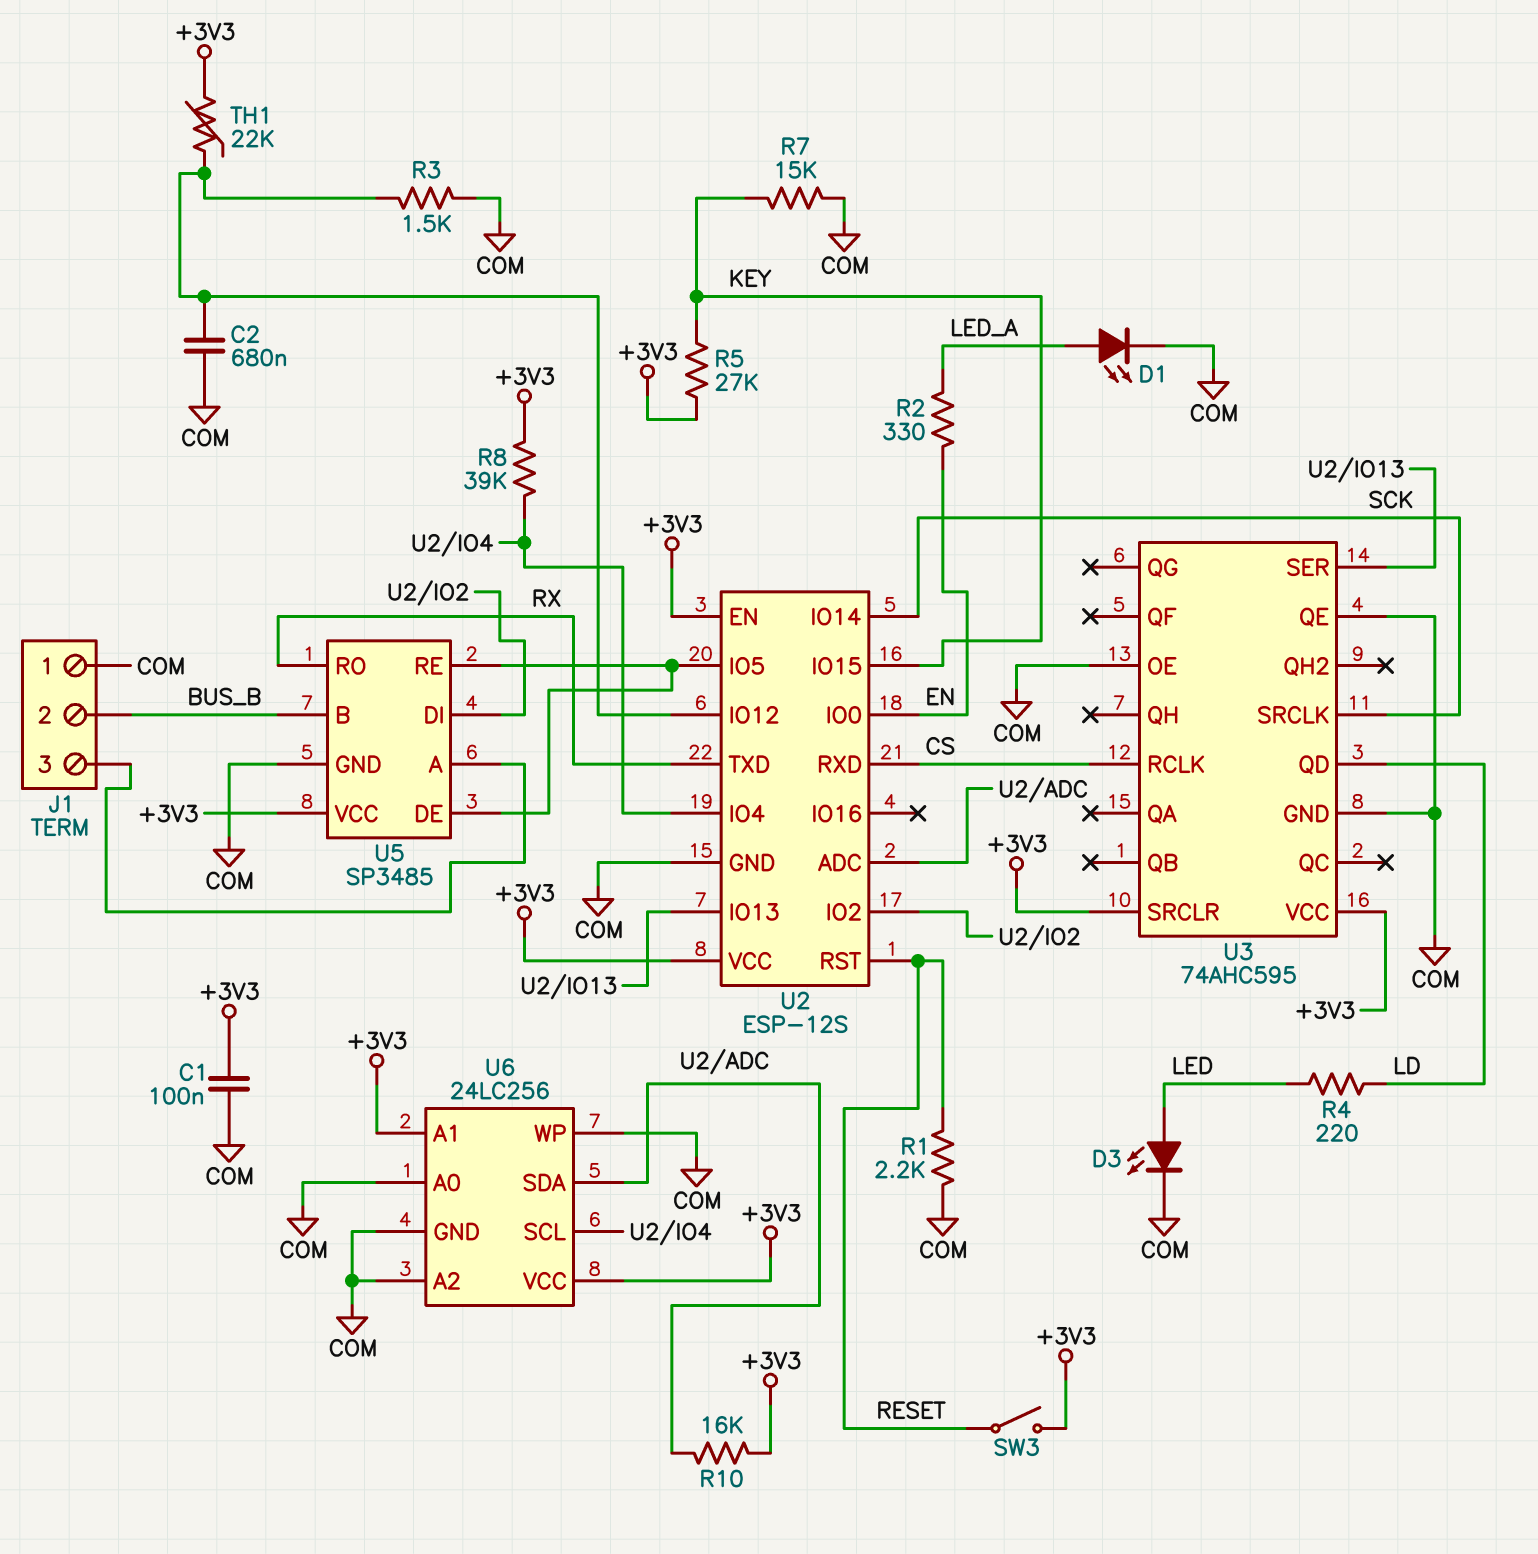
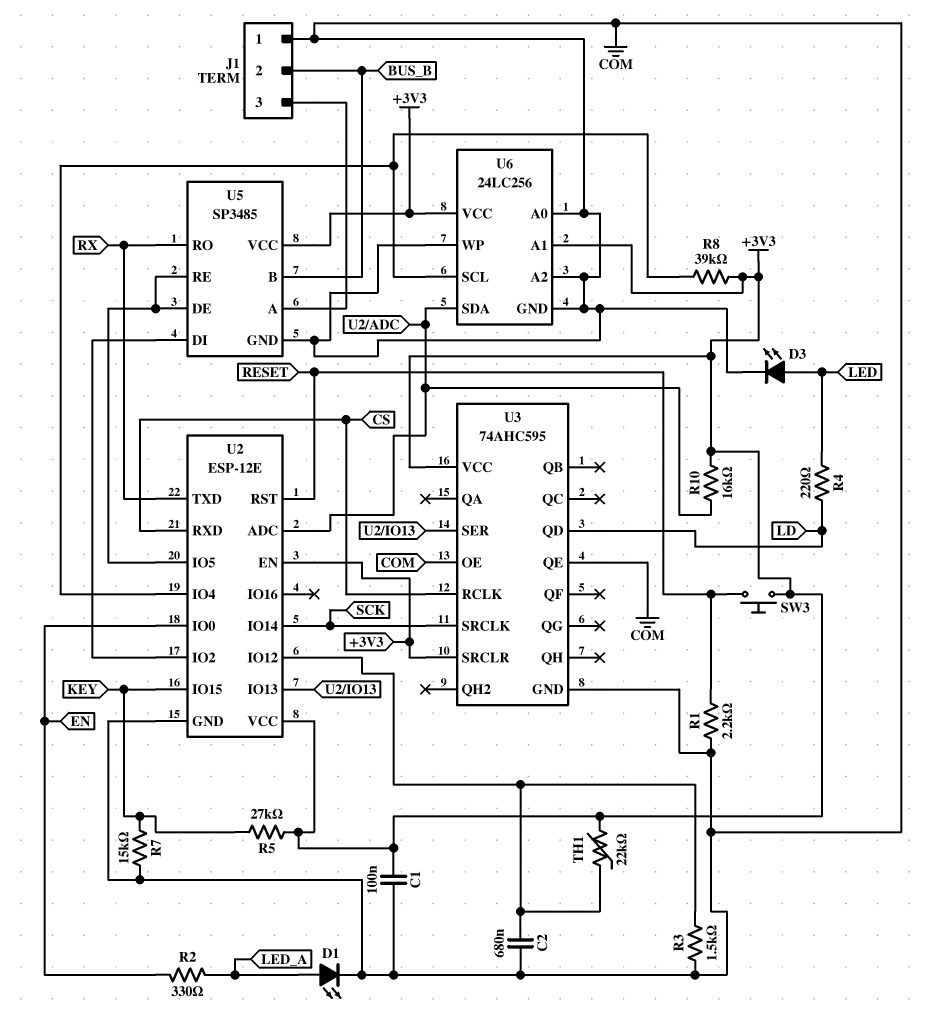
SW3: switch (+3V3, RESET) -> button (+3V3, RESET)
U2: ESP-12S -> ESP-12E

